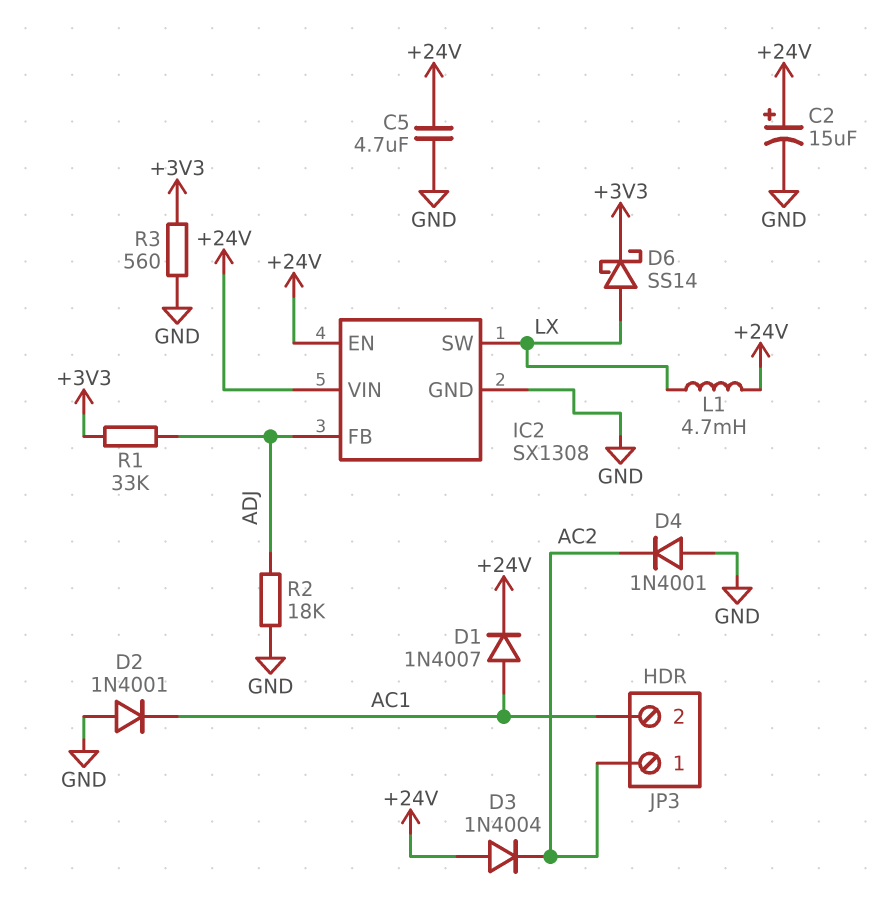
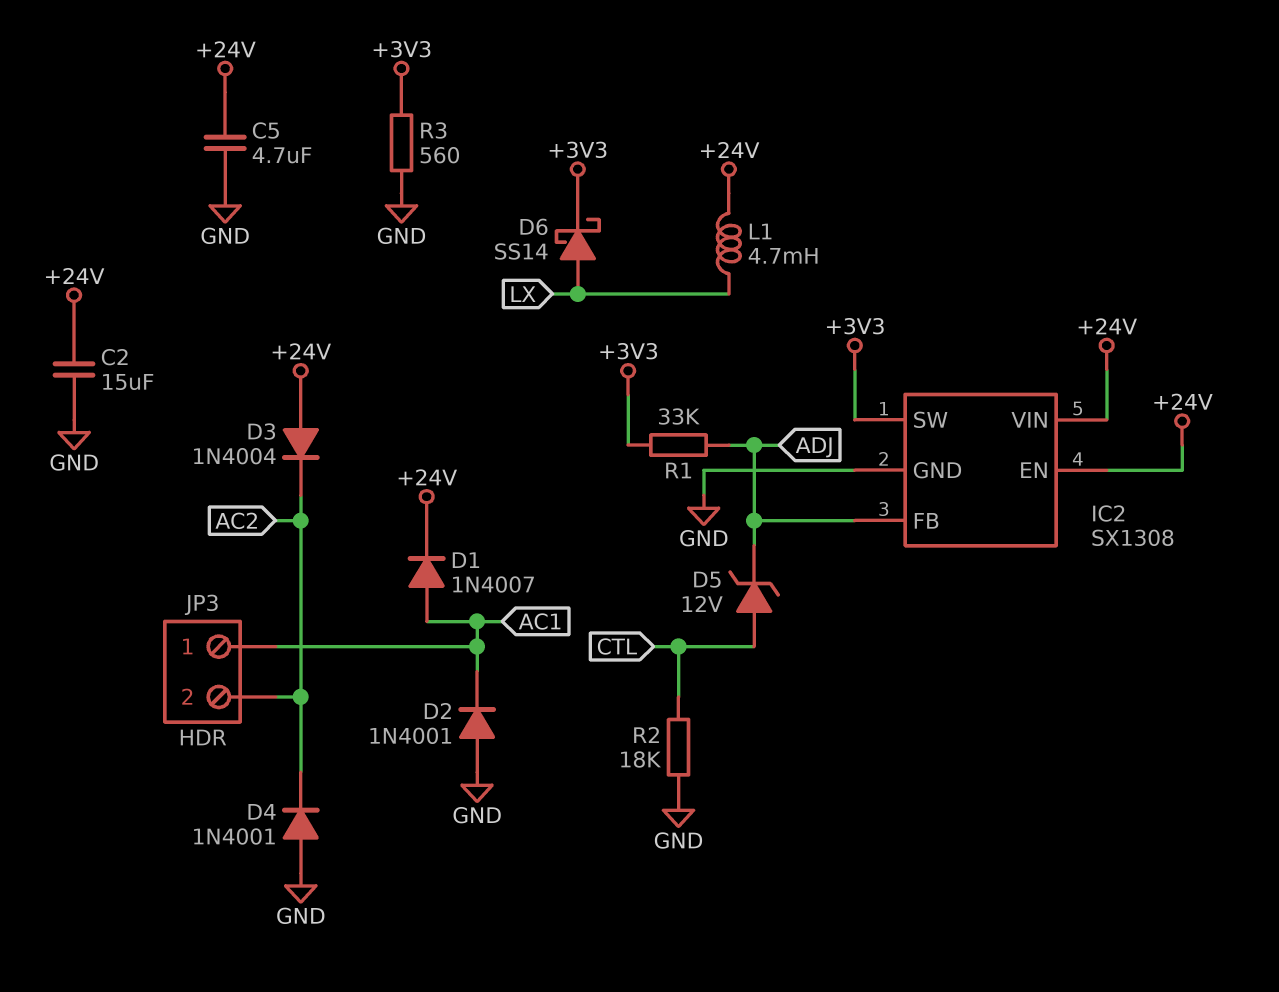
C2: 15uF (plus +24V, minus GND) -> 15uF (+24V, GND)
D5: none -> zener 12V (A CTL, K ADJ)
IC2 pin SW: LX -> +3V3
JP3 pin 1: AC2 -> AC1
JP3 pin 2: AC1 -> AC2
R2: 18k (ADJ, GND) -> 18k (CTL, GND)

